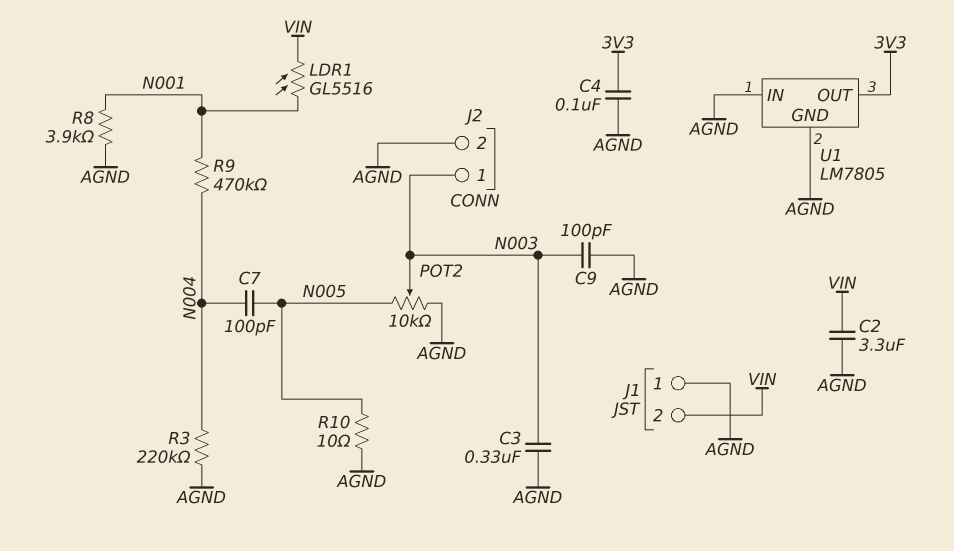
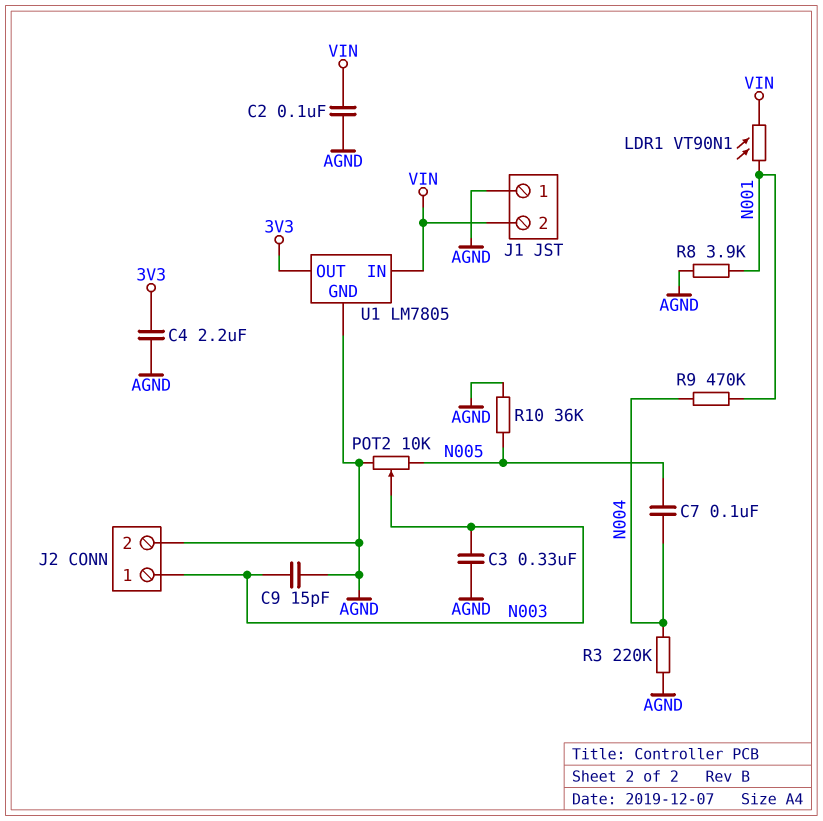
C2: 3.3uF (AGND, VIN) -> 100nF (AGND, VIN)
C4: 100nF (3V3, AGND) -> 2.2uF (3V3, AGND)
C7: 100pF (N004, N005) -> 100nF (N004, N005)
C9: 100pF (AGND, N003) -> 15pF (AGND, N003)
LDR1: GL5516 (N001, VIN) -> VT90N1 (N001, VIN)
R10: 10 (AGND, N005) -> 36k (AGND, N005)
U1 pin IN: AGND -> VIN

